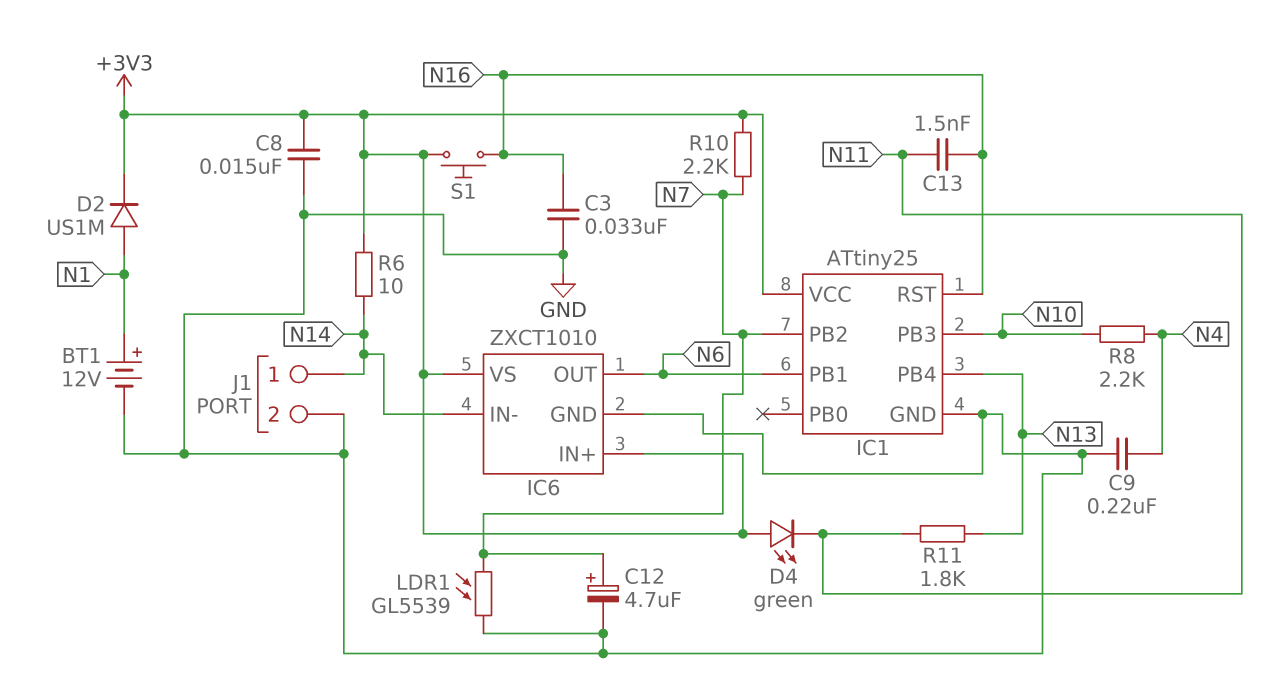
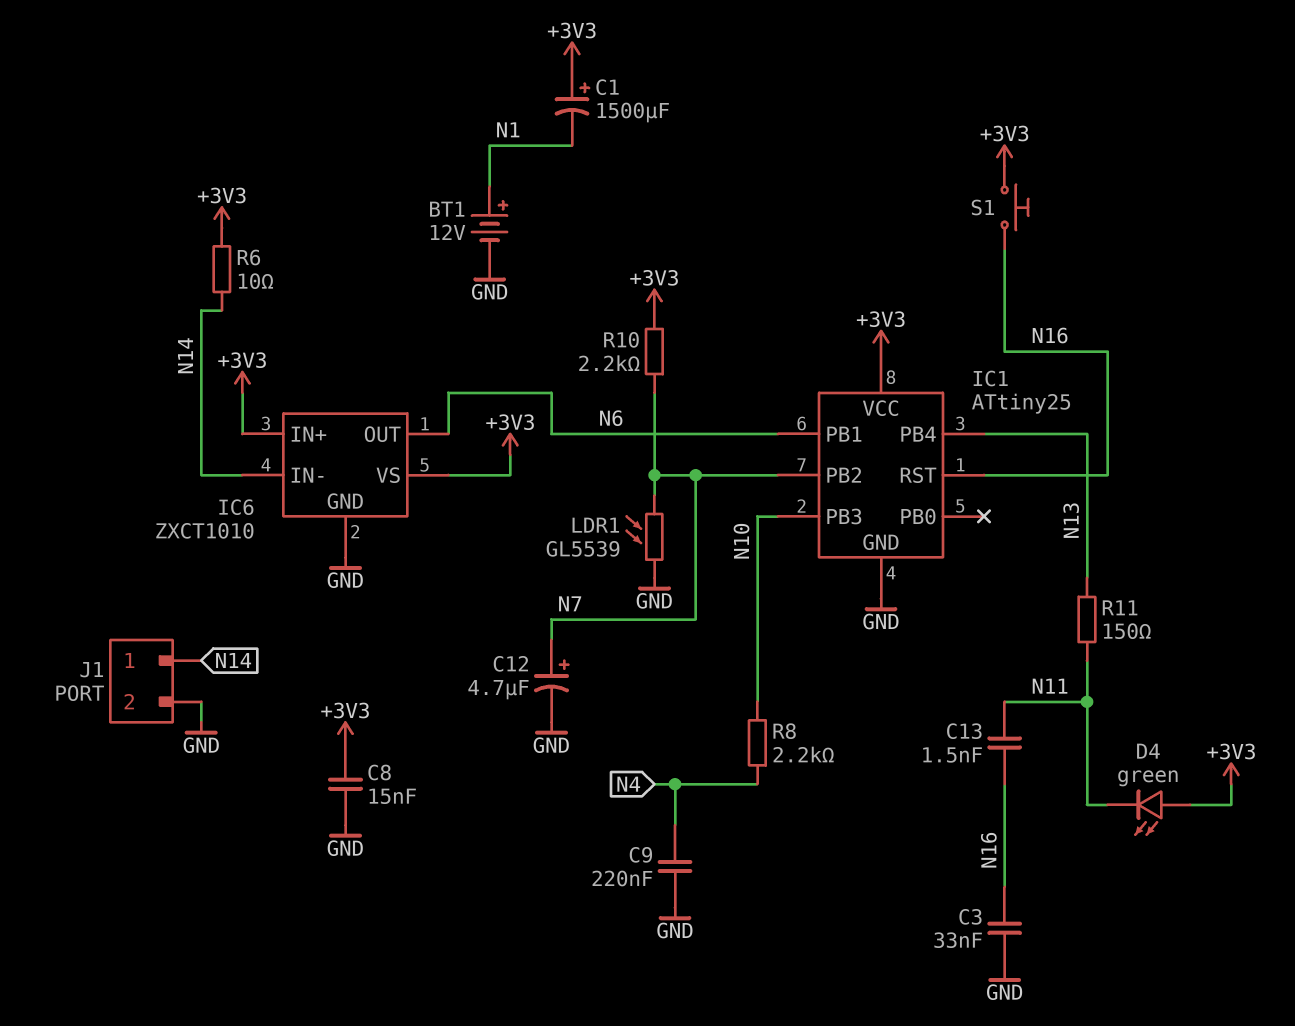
C1: none -> 1500uF (plus +3V3, minus N1)
D2: diode US1M (A N1, K +3V3) -> none
R11: 1.8k (N11, N13) -> 150 (N11, N13)

